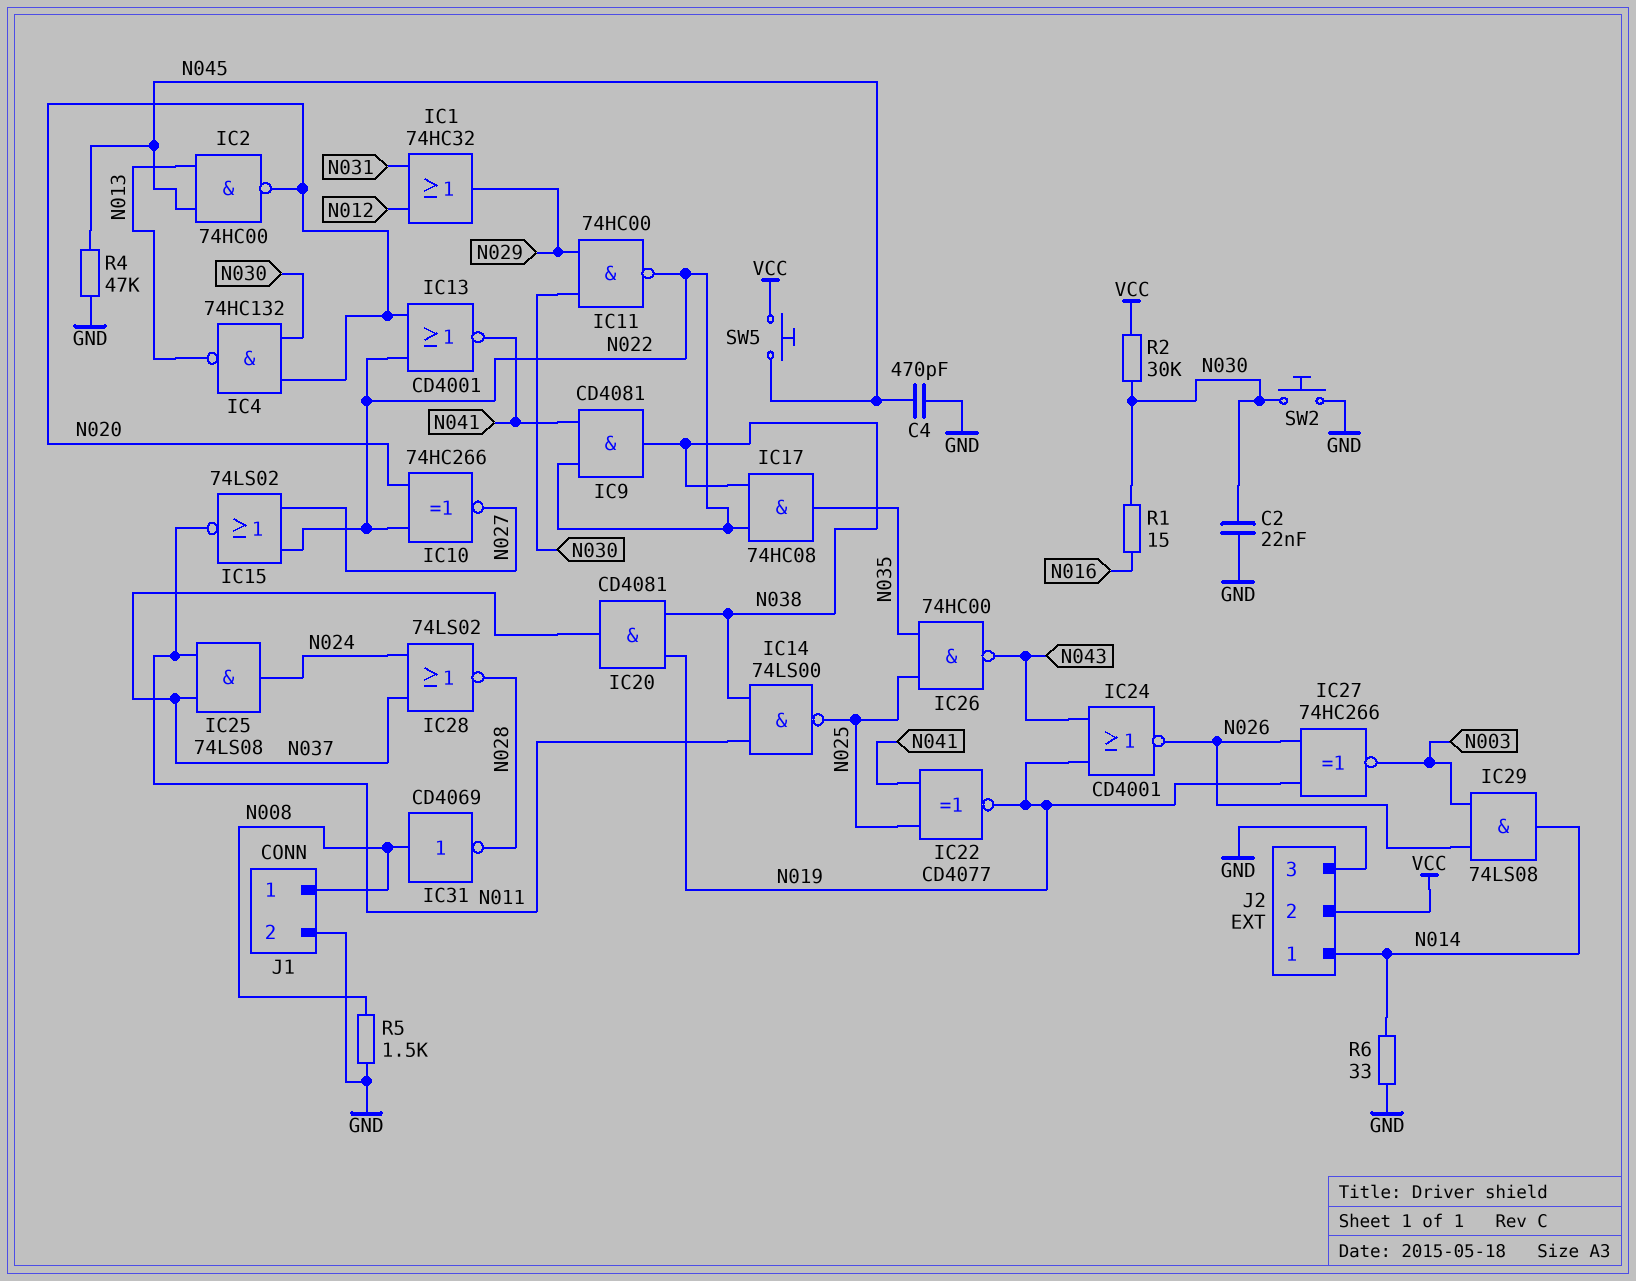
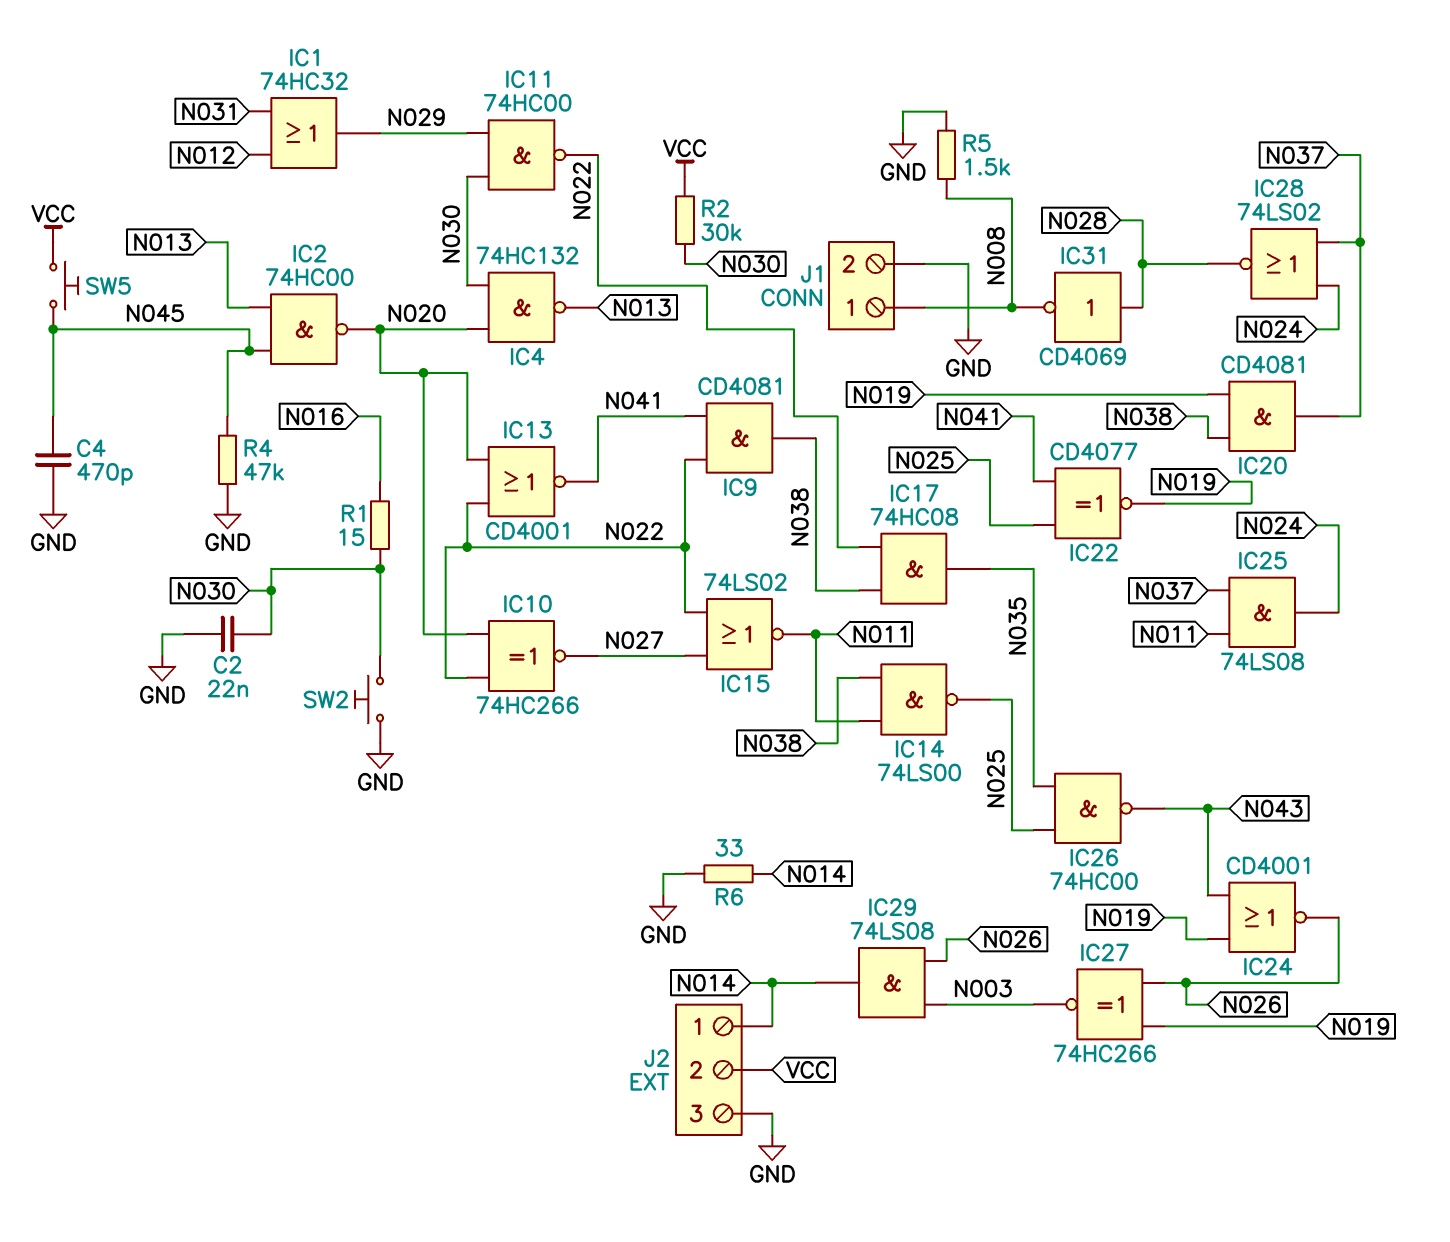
IC31: NOT CD4069 (in N008, out N028) -> NOT CD4069 (in N028, out N008)

